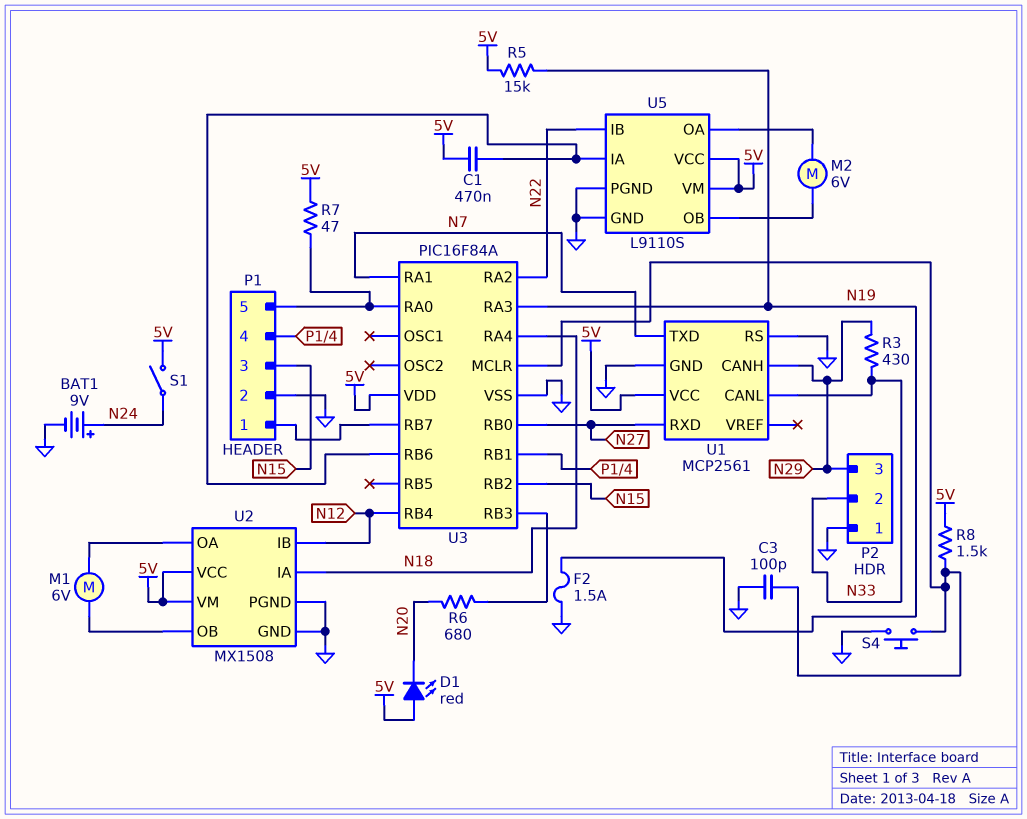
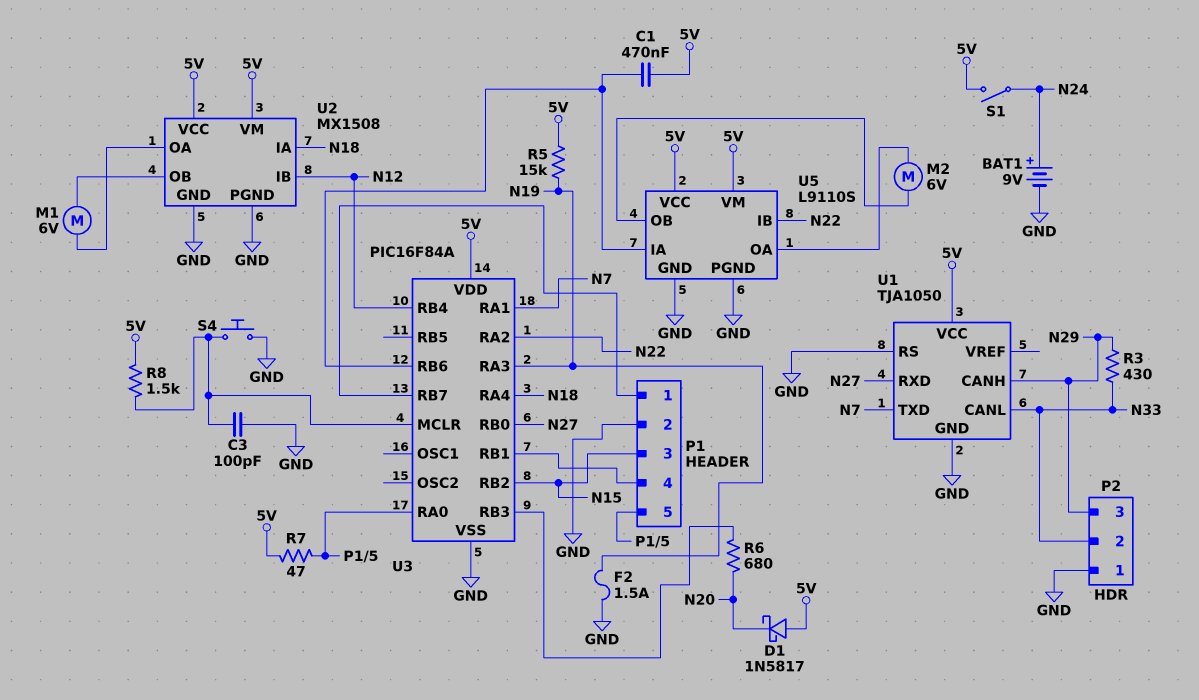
D1: LED red (A 5V, K N20) -> schottky 1N5817 (A 5V, K N20)
U1: MCP2561 -> TJA1050

